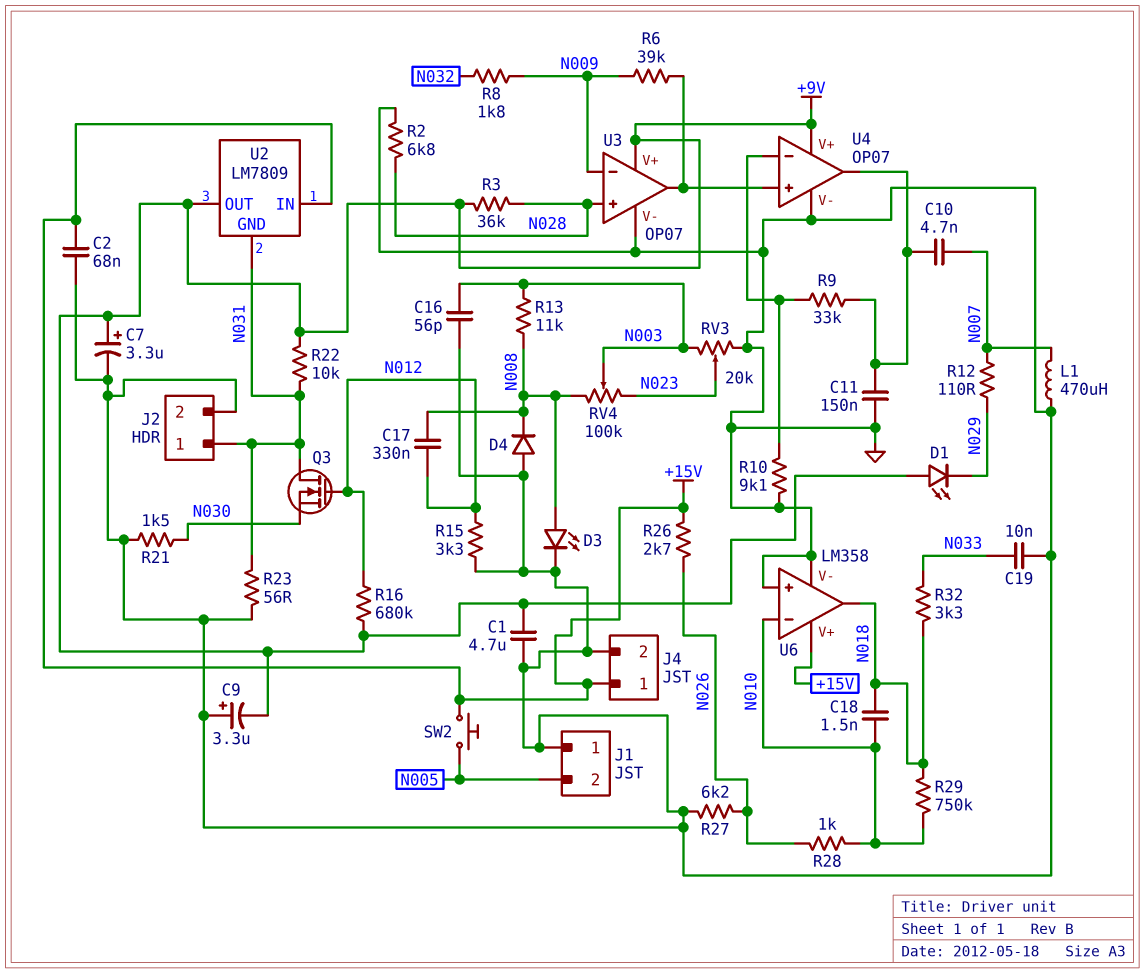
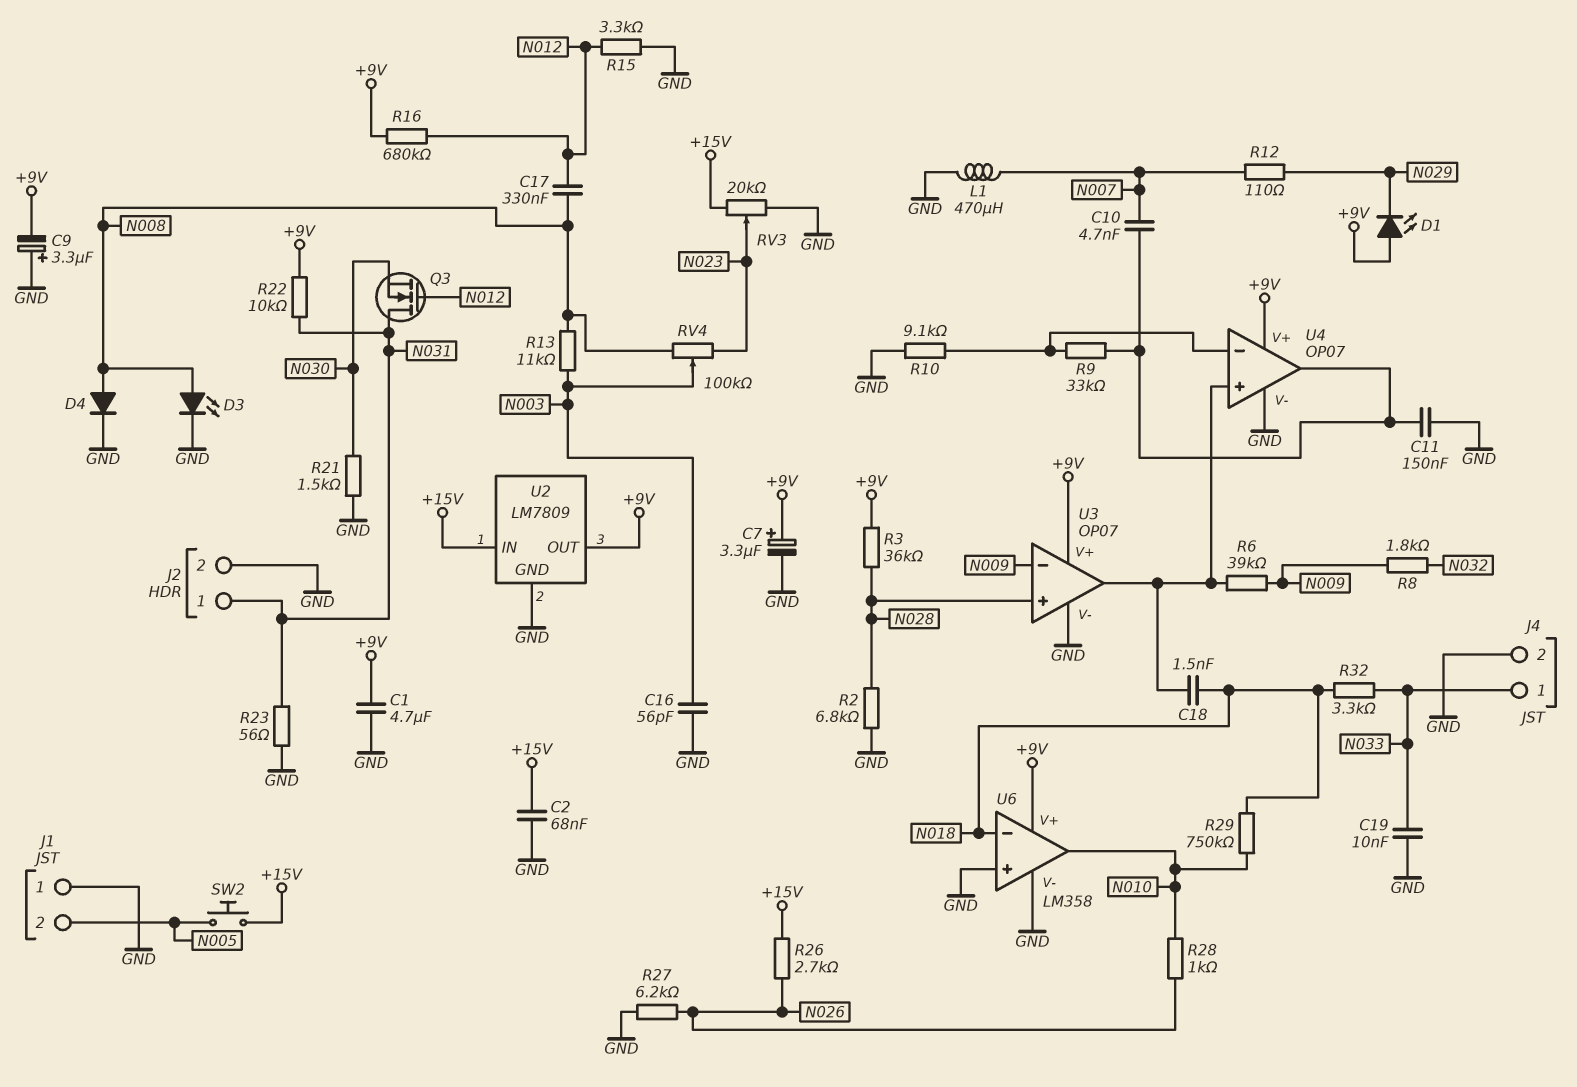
C18: 1.5nF (N010, N018) -> 1.5nF (N018, U3/out)
D4: diode (A GND, K N008) -> diode (A N008, K GND)
J4 pin 1: +15V -> N033
RV3: 20k (GND, N003, wiper N023) -> 20k (+15V, GND, wiper N023)
U2 pin GND: N031 -> GND
U6 pin V+: +15V -> +9V
U6 pin in-: N010 -> N018
U6 pin out: N018 -> N010

